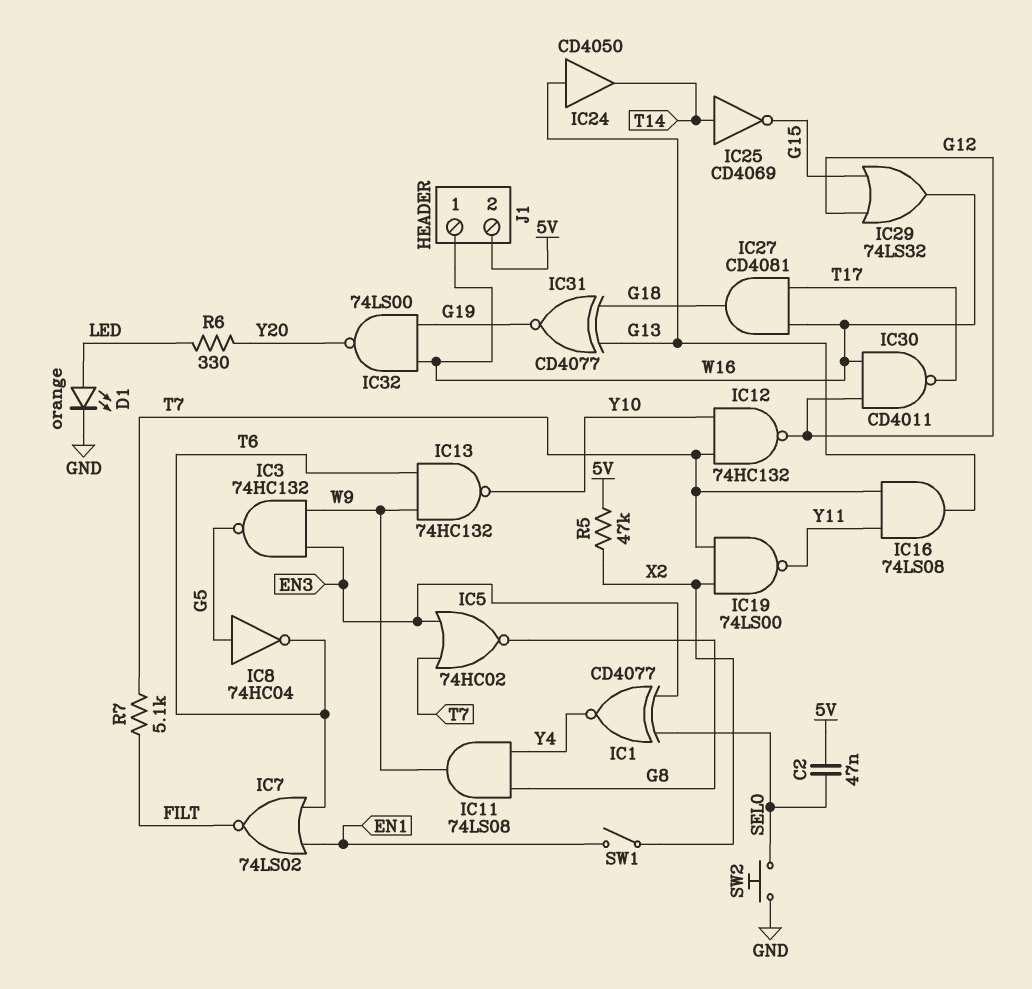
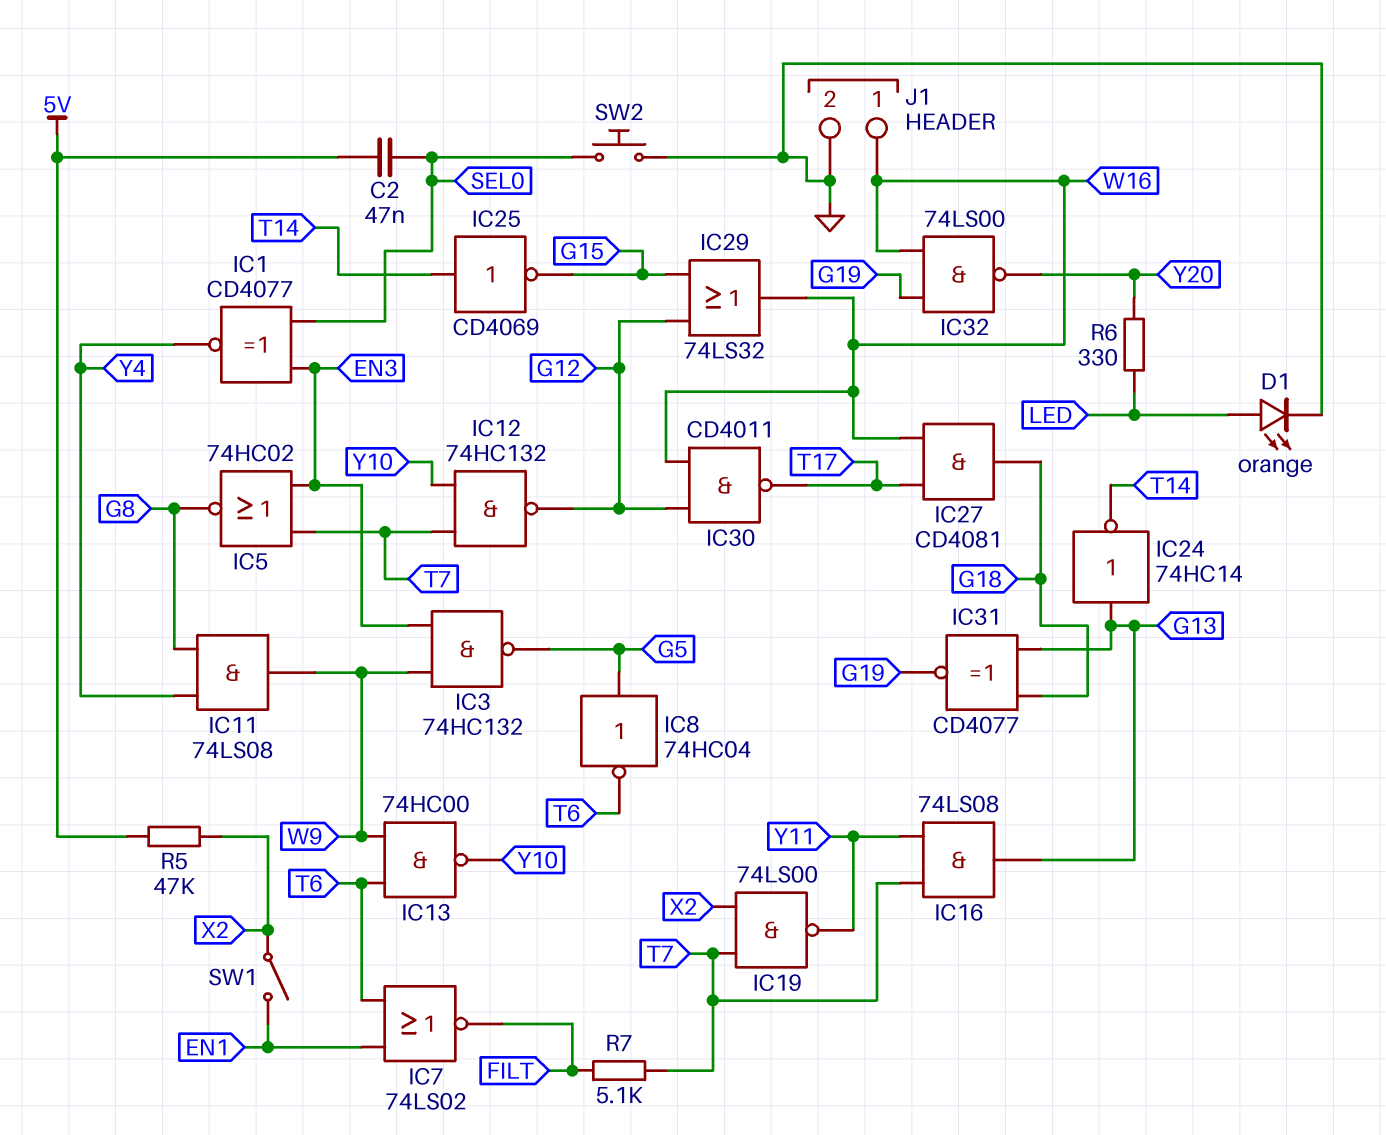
IC13: NAND 74HC132 (in T6, in W9, out Y10) -> NAND 74HC00 (in T6, in W9, out Y10)
IC24: buffer CD4050 (in G13, out T14) -> NOT 74HC14 (in G13, out T14)
J1 pin 2: 5V -> GND

